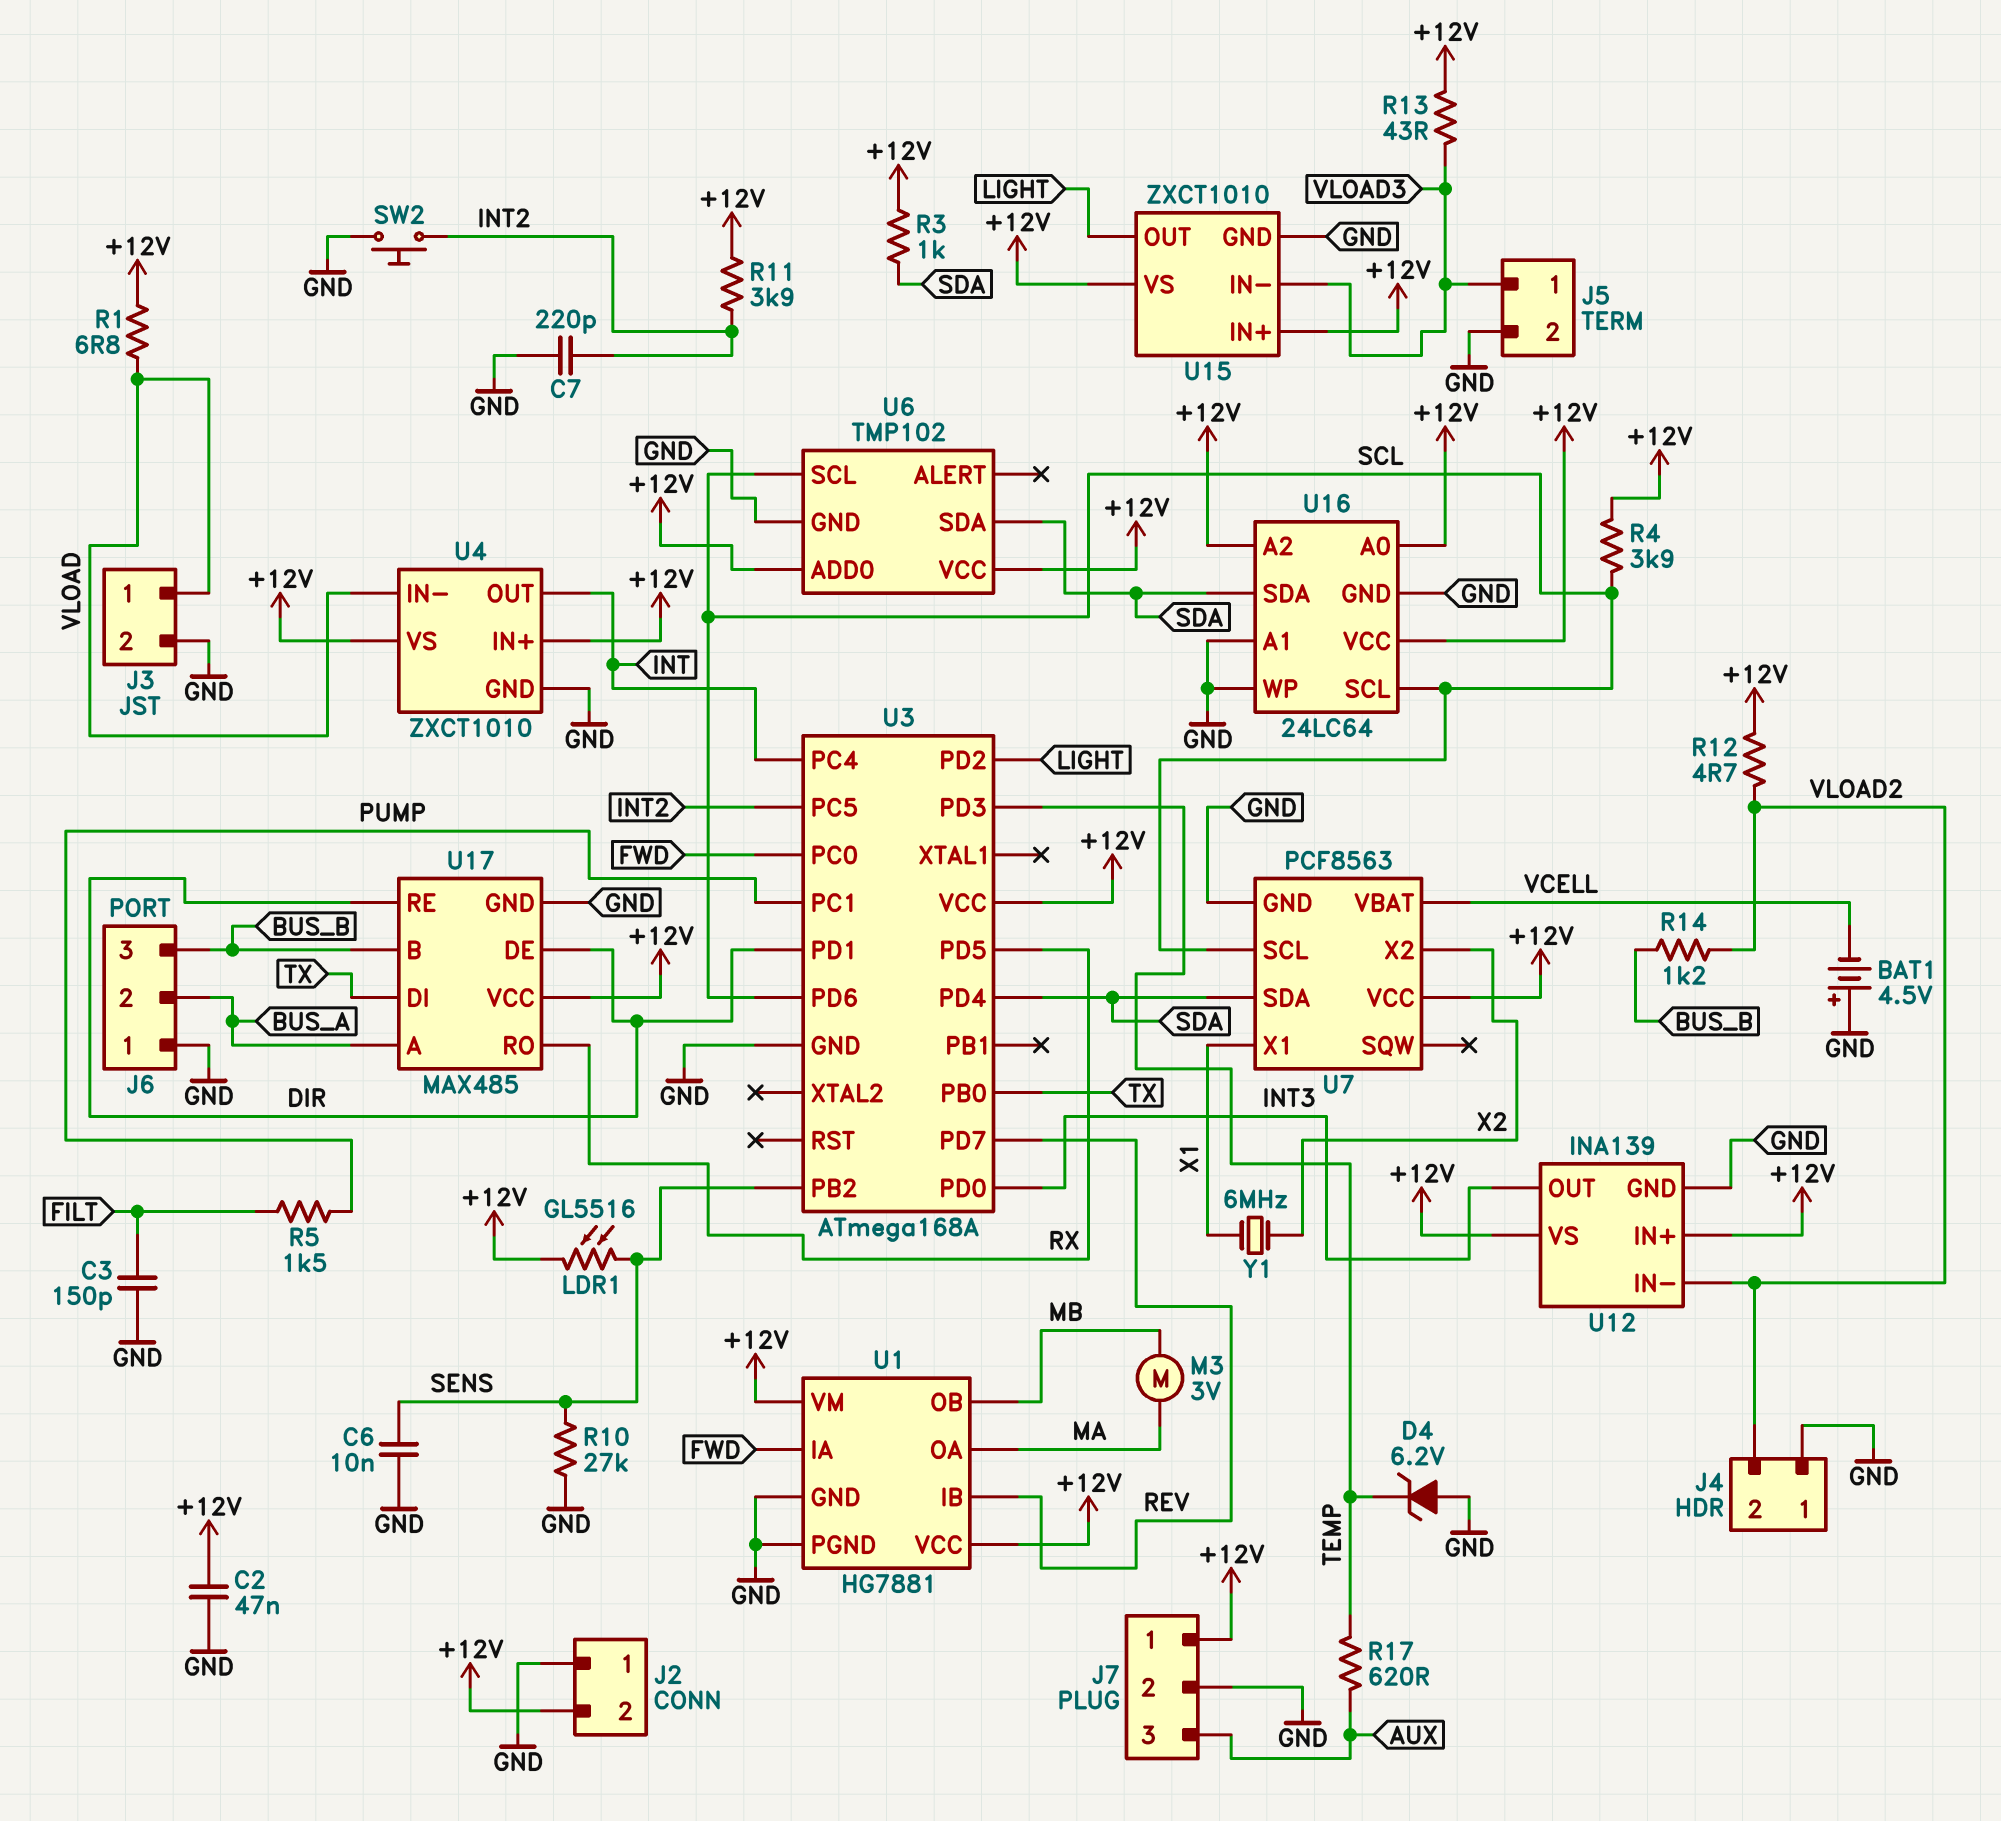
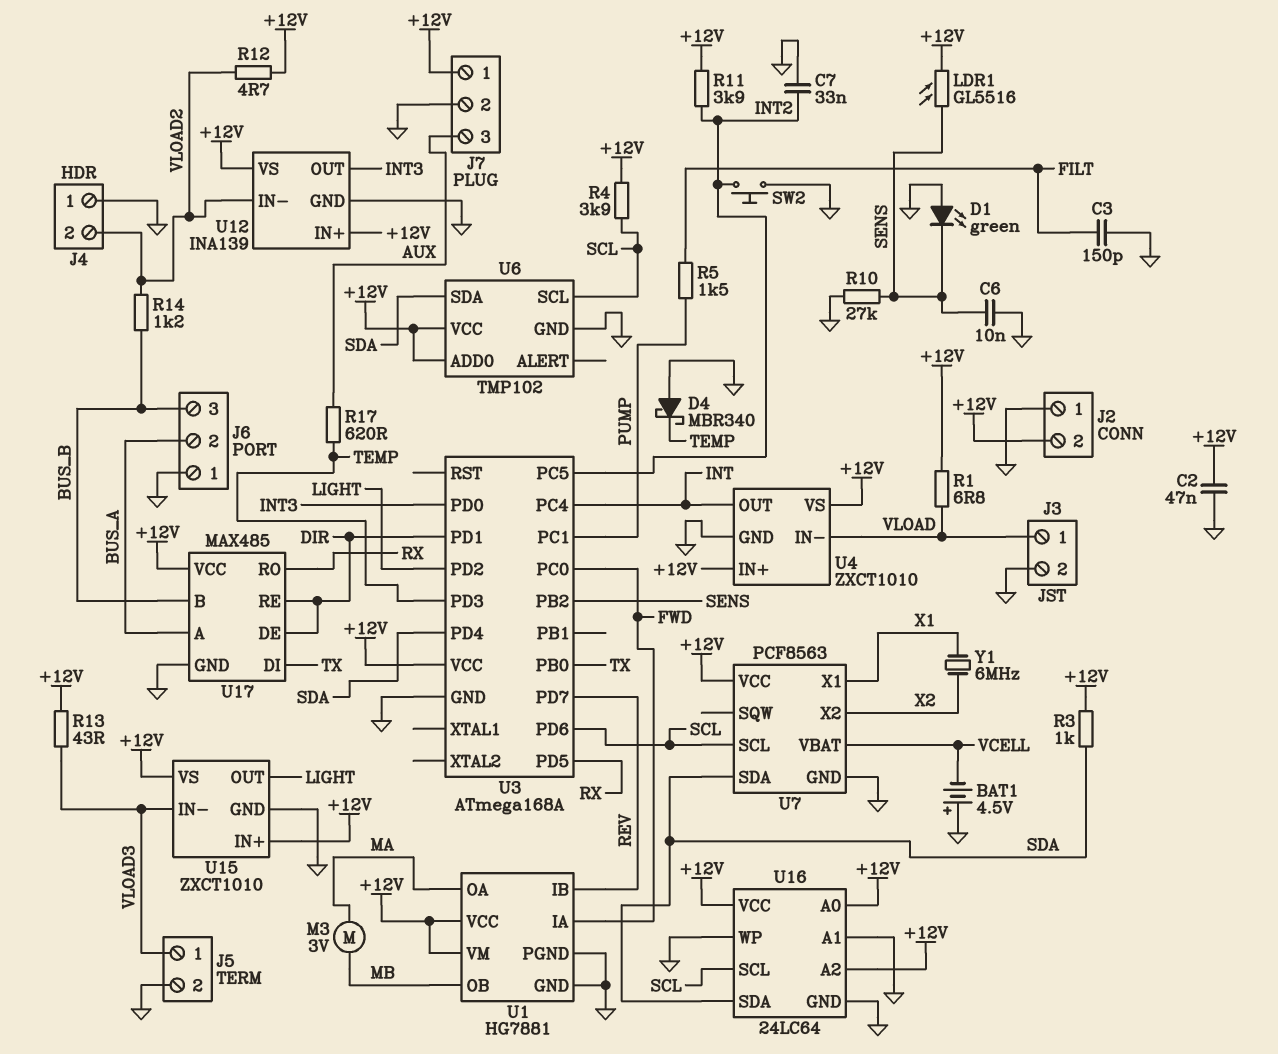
C7: 220pF (GND, INT2) -> 33nF (GND, INT2)
D1: none -> LED green (A GND, K SENS)
D4: zener 6.2V (A GND, K TEMP) -> schottky MBR340 (A GND, K TEMP)

